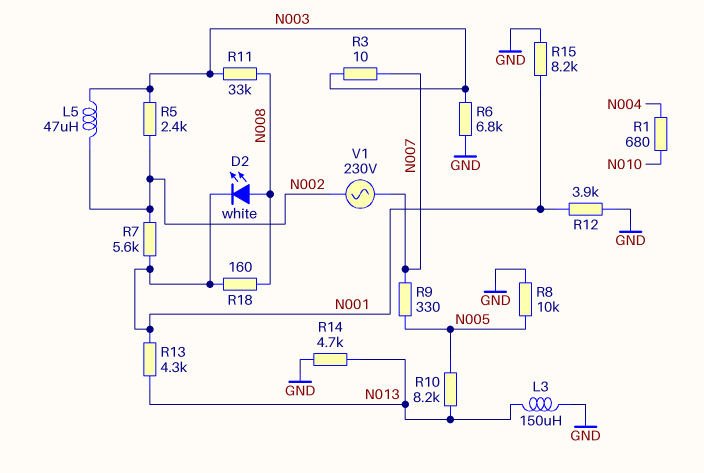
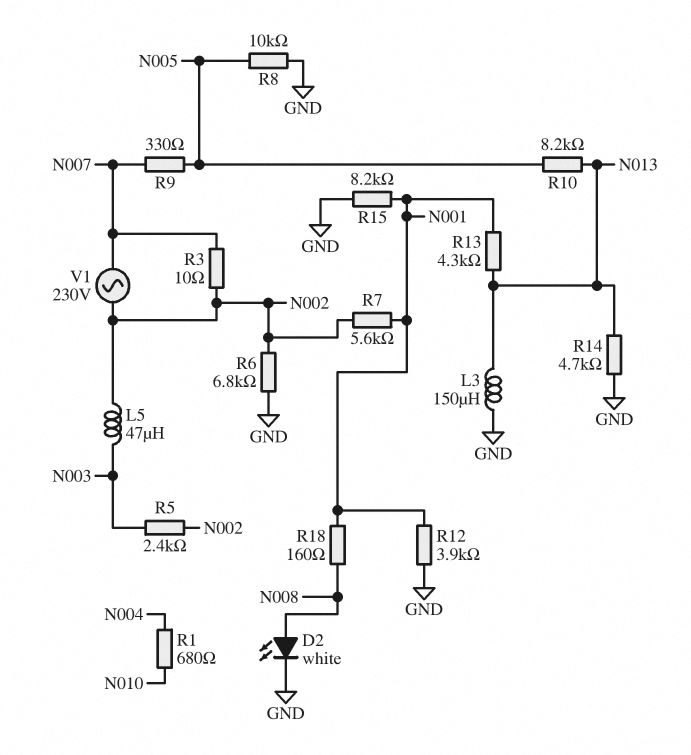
D2: LED white (A N008, K N001) -> LED white (A N008, K GND)
R3: 10 (N003, N007) -> 10 (N002, N007)
R6: 6.8k (GND, N003) -> 6.8k (GND, N002)
R11: 33k (N003, N008) -> none

